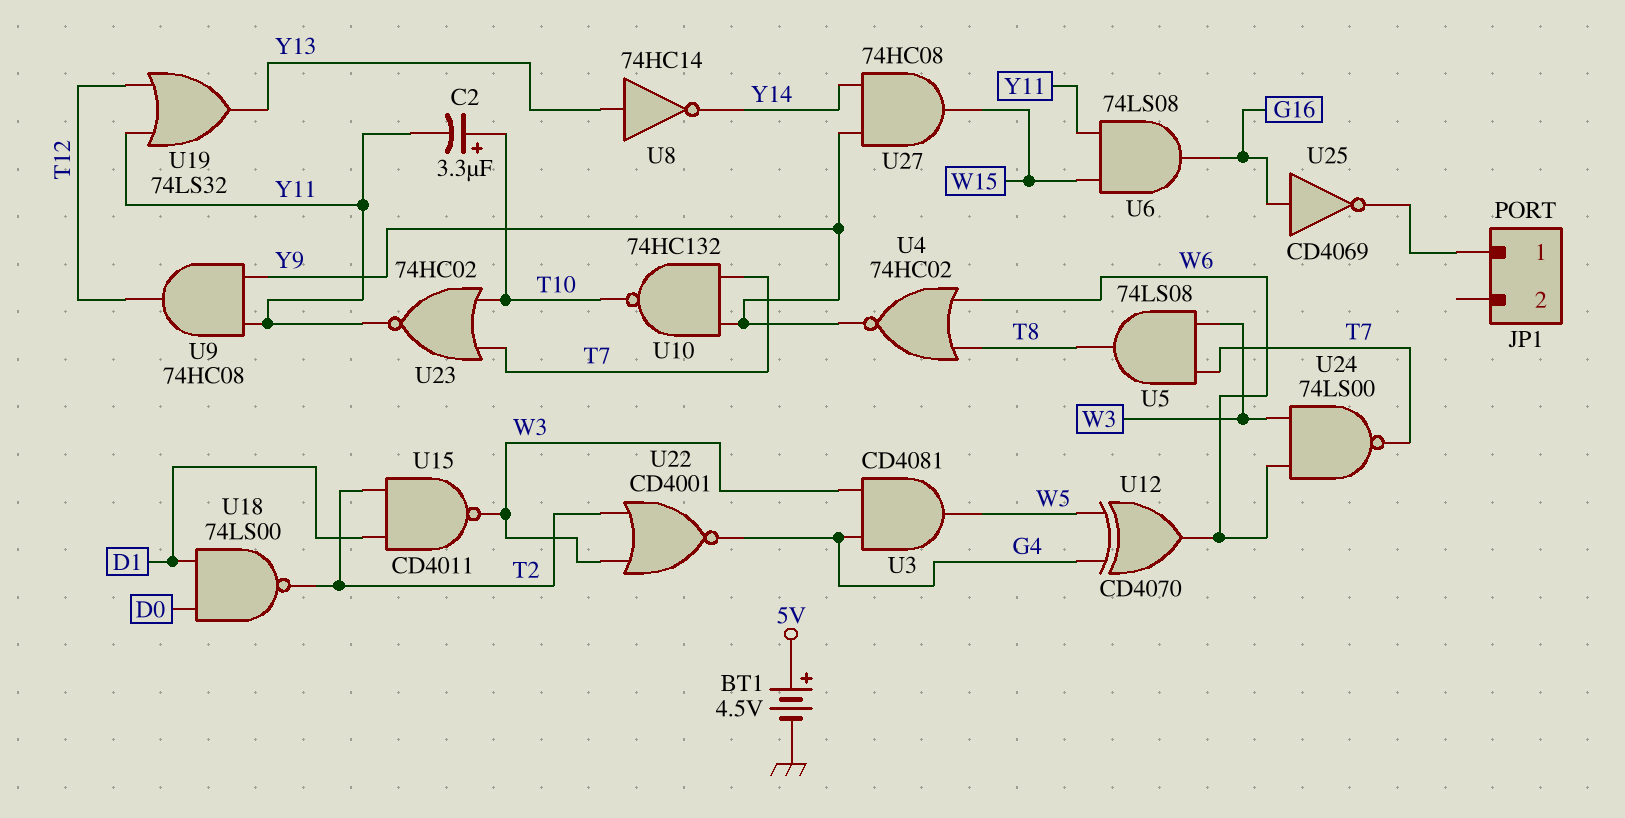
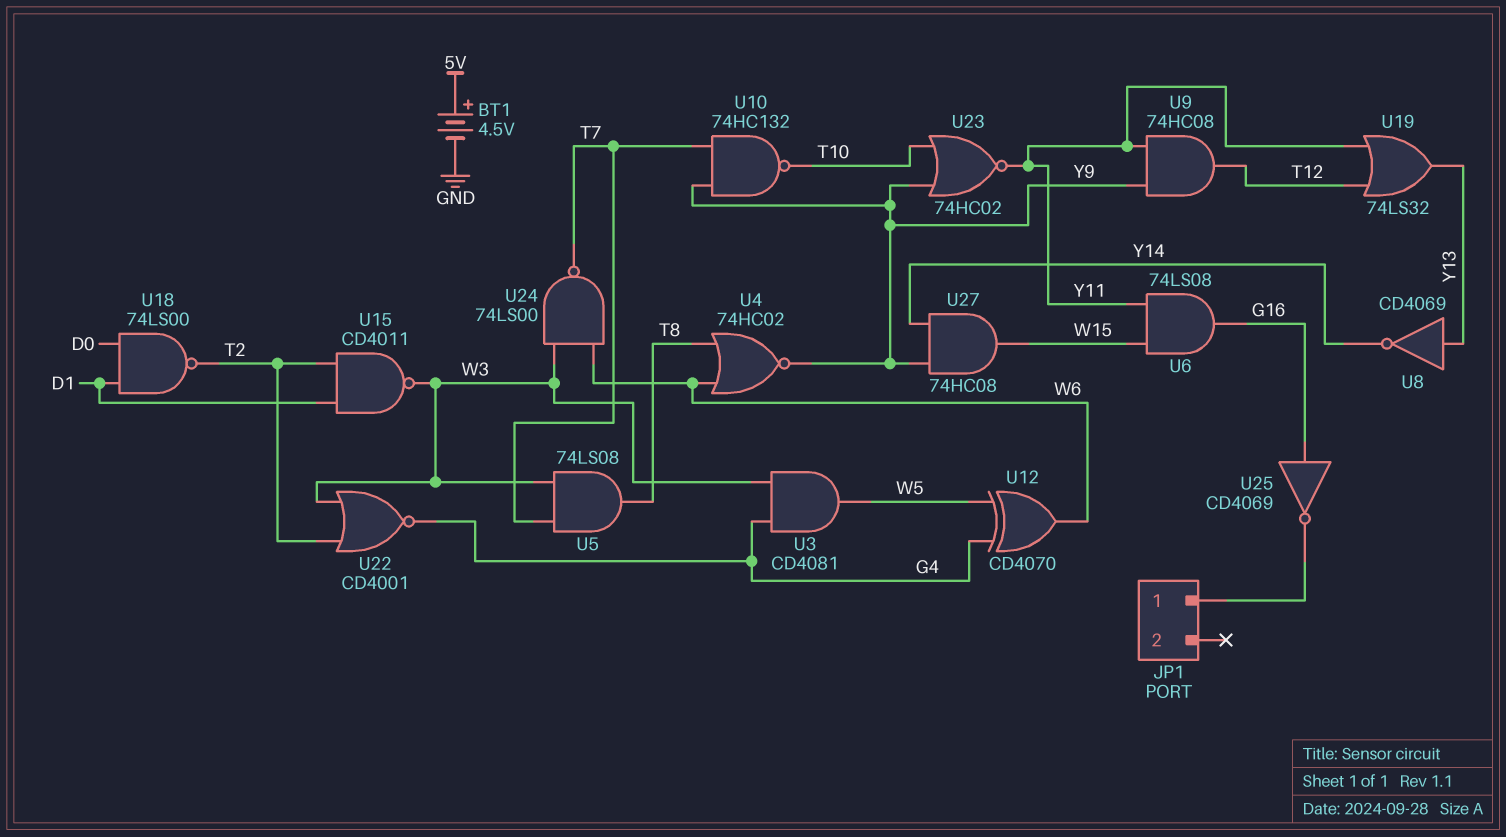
C2: 3.3uF (plus T10, minus Y11) -> none
U8: NOT 74HC14 (in Y13, out Y14) -> NOT CD4069 (in Y13, out Y14)
U23: NOR 74HC02 (in T7, in T10, out Y11) -> NOR 74HC02 (in T10, in Y9, out Y11)

